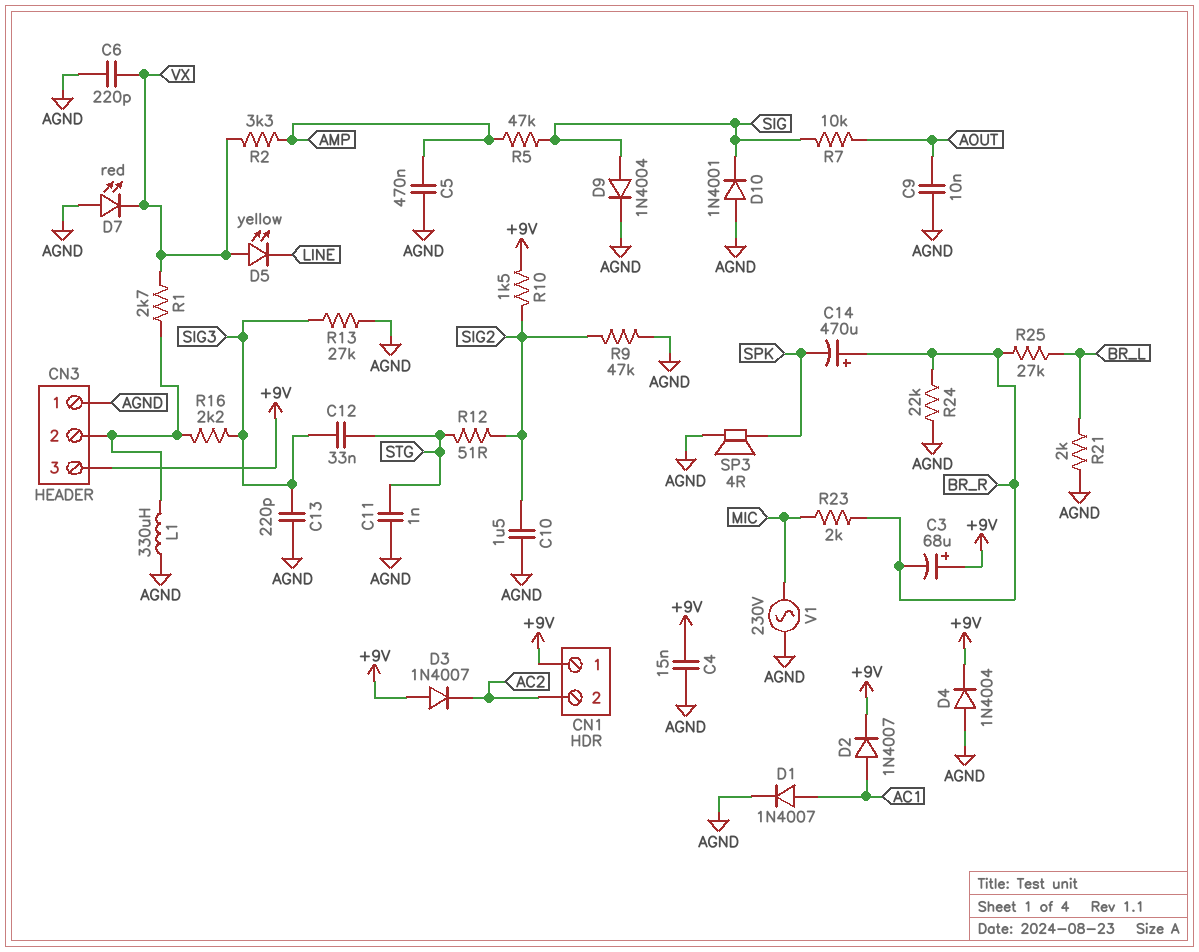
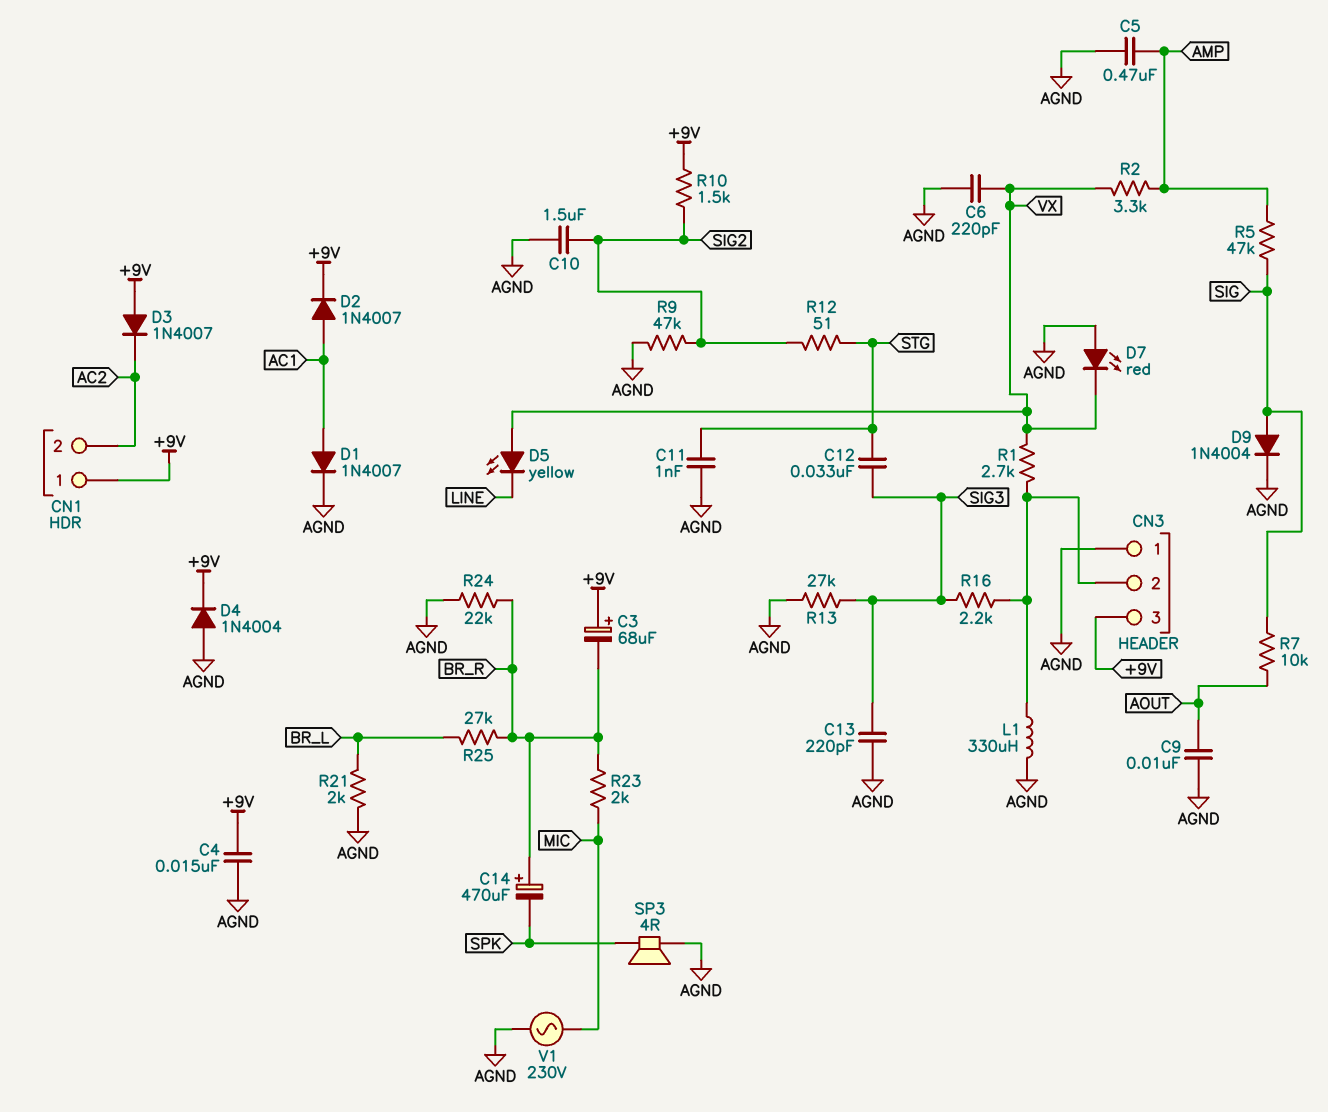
D10: diode 1N4001 (A AGND, K SIG) -> none

